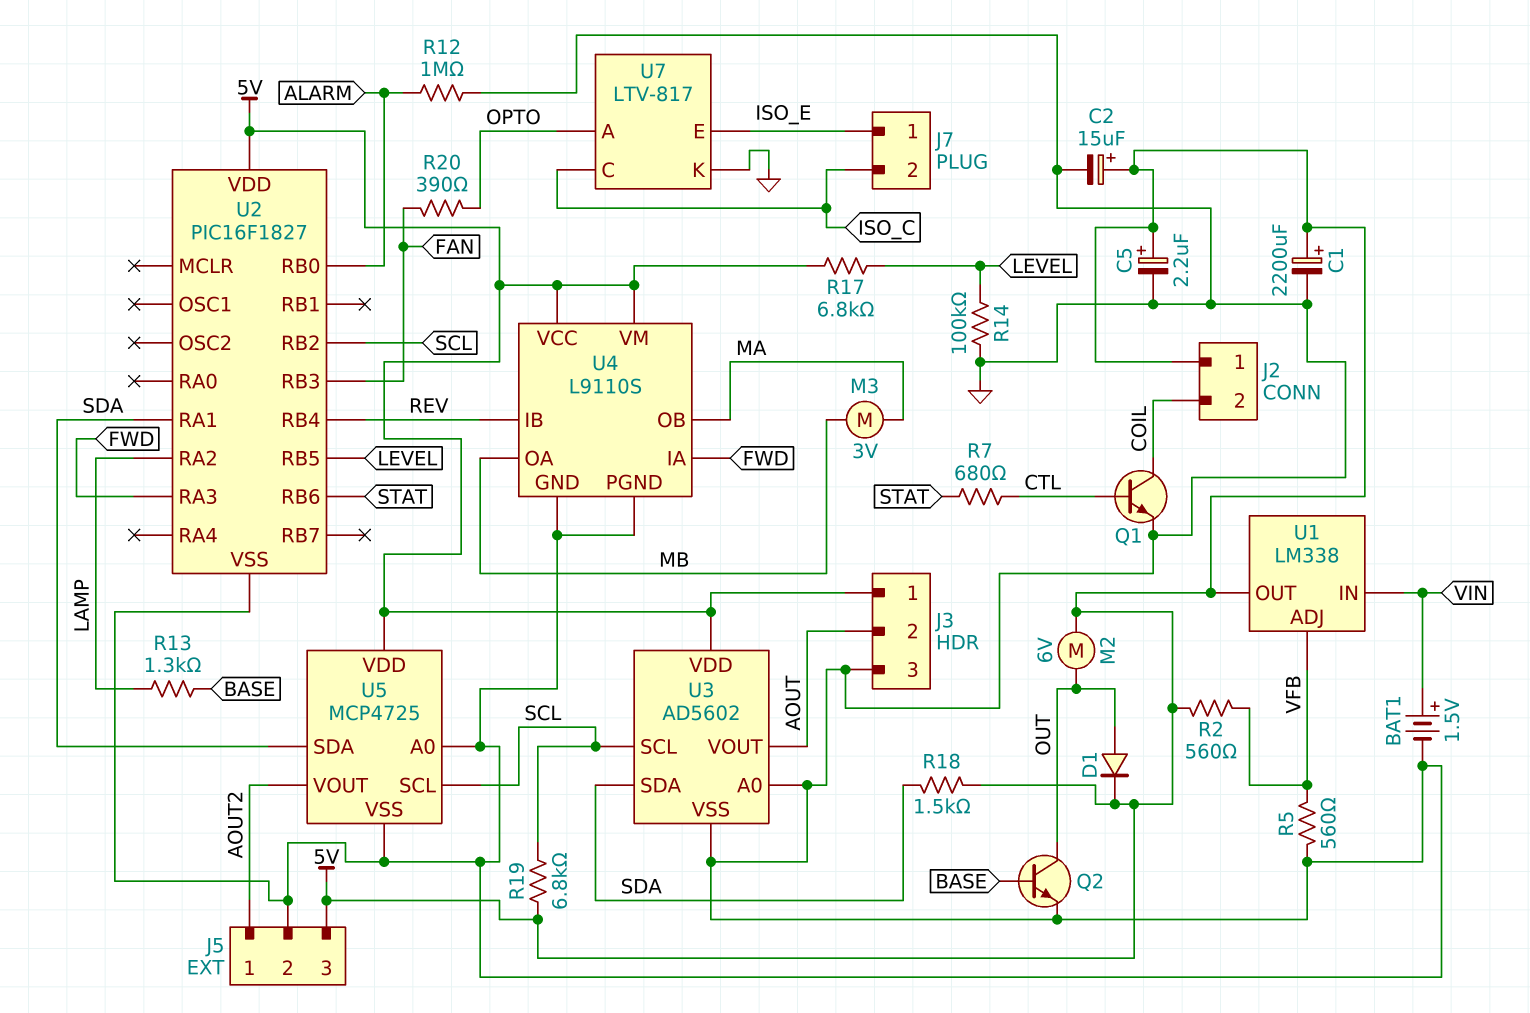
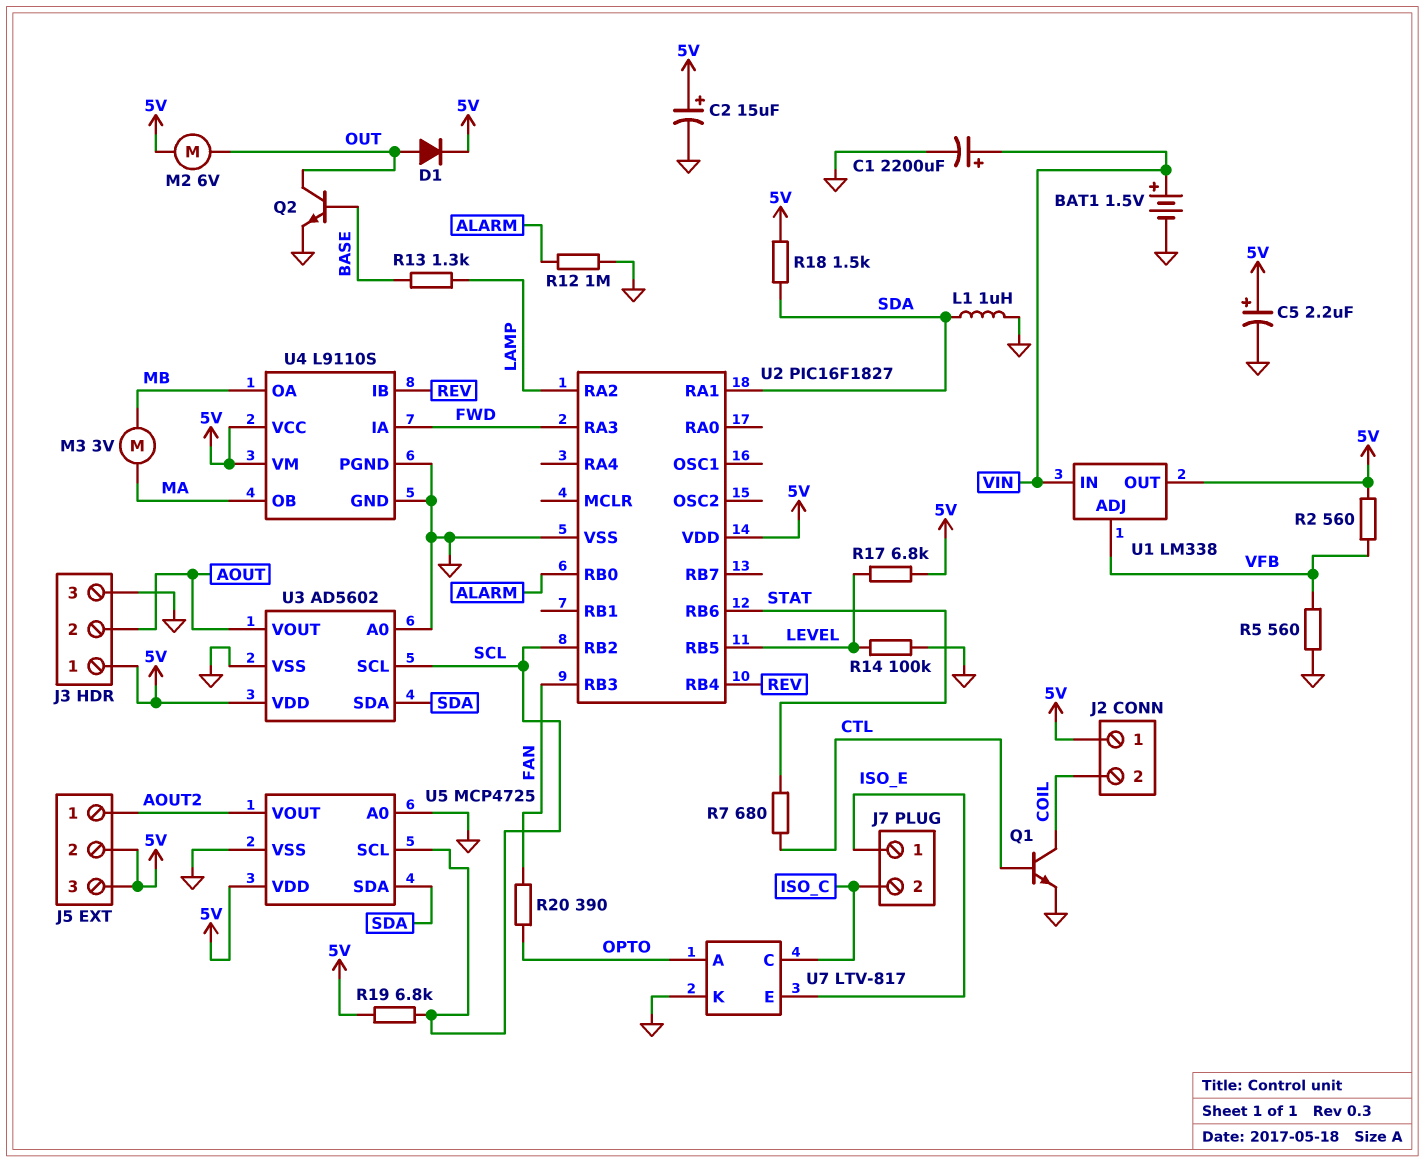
C1: 2200uF (plus 5V, minus GND) -> 2200uF (plus VIN, minus GND)
J5 pin 2: GND -> 5V
L1: none -> 1uH (GND, SDA)

